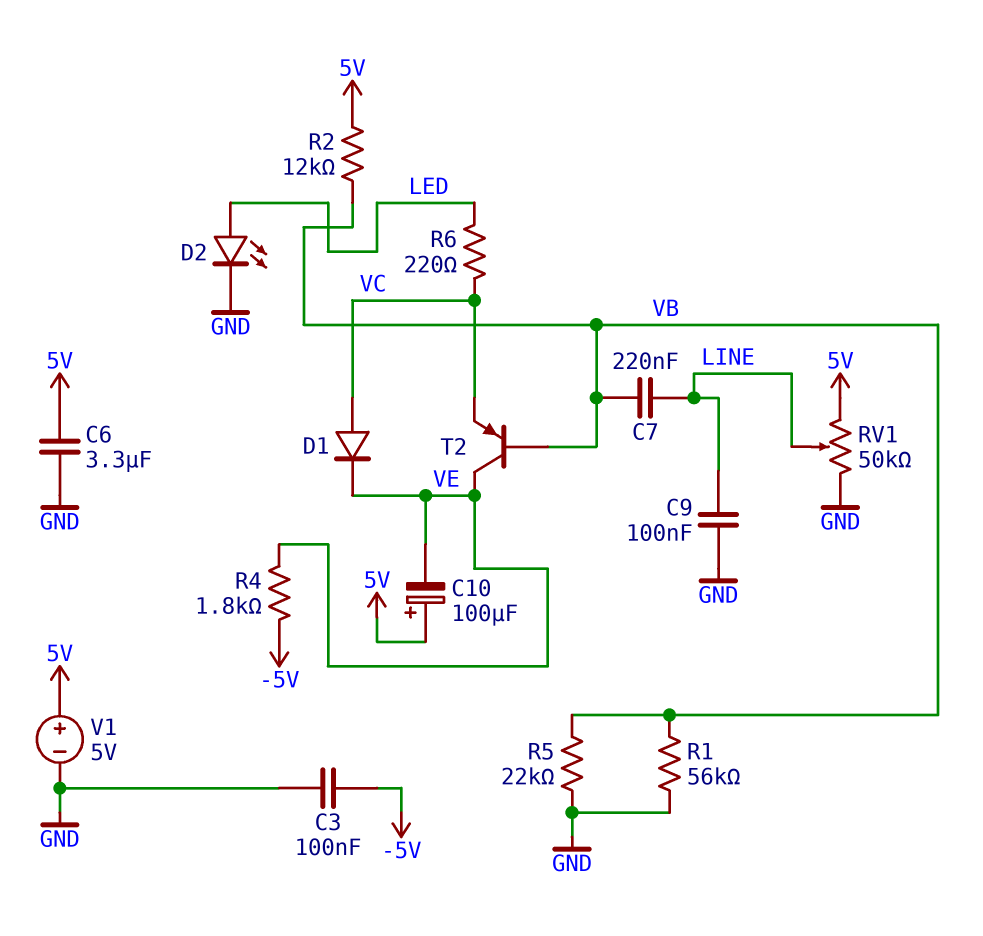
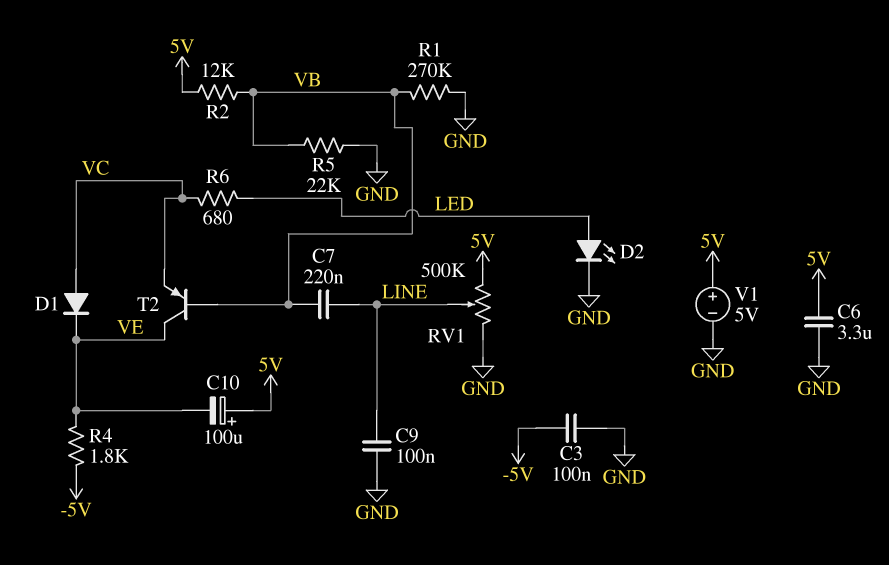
R1: 56k (GND, VB) -> 270k (GND, VB)
R6: 220 (LED, VC) -> 680 (LED, VC)
RV1: 50k (5V, GND, wiper LINE) -> 500k (5V, GND, wiper LINE)

